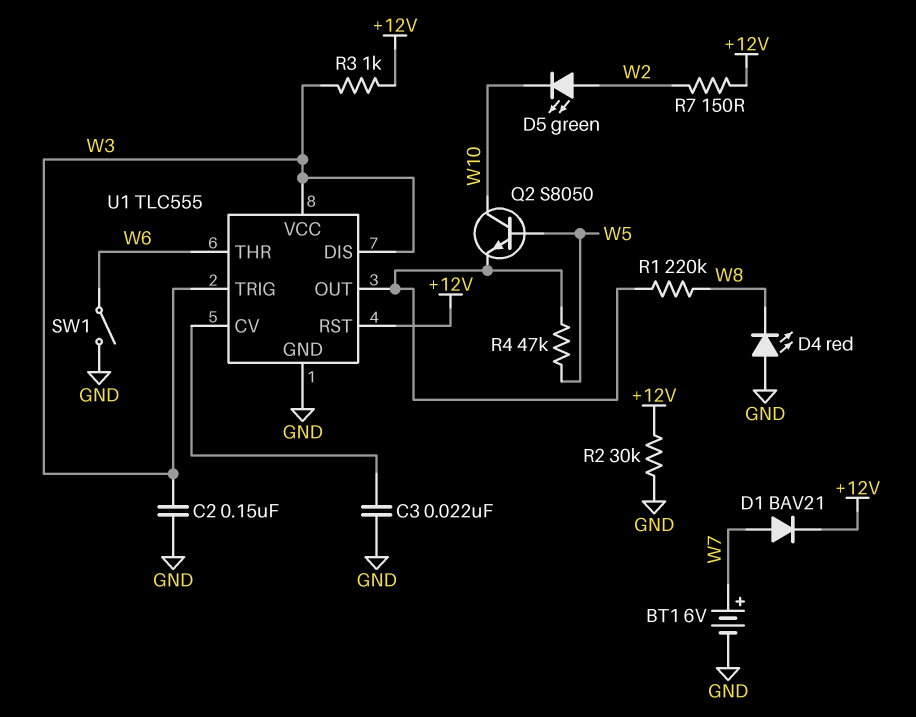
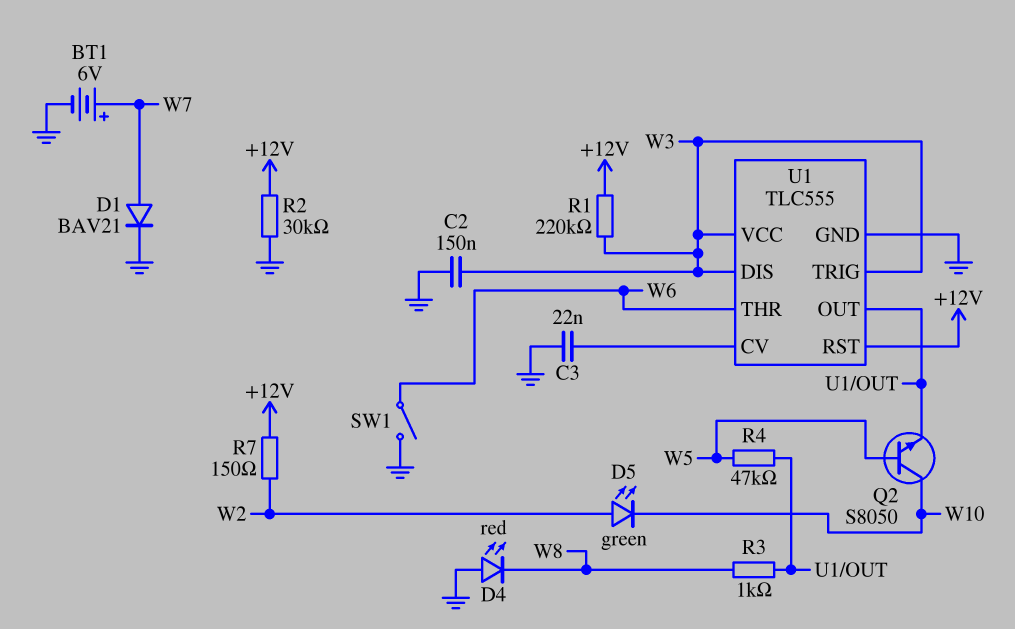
D1: diode BAV21 (A W7, K +12V) -> diode BAV21 (A W7, K GND)
R1: 220k (U1/OUT, W8) -> 220k (+12V, W3)
R3: 1k (+12V, W3) -> 1k (U1/OUT, W8)

